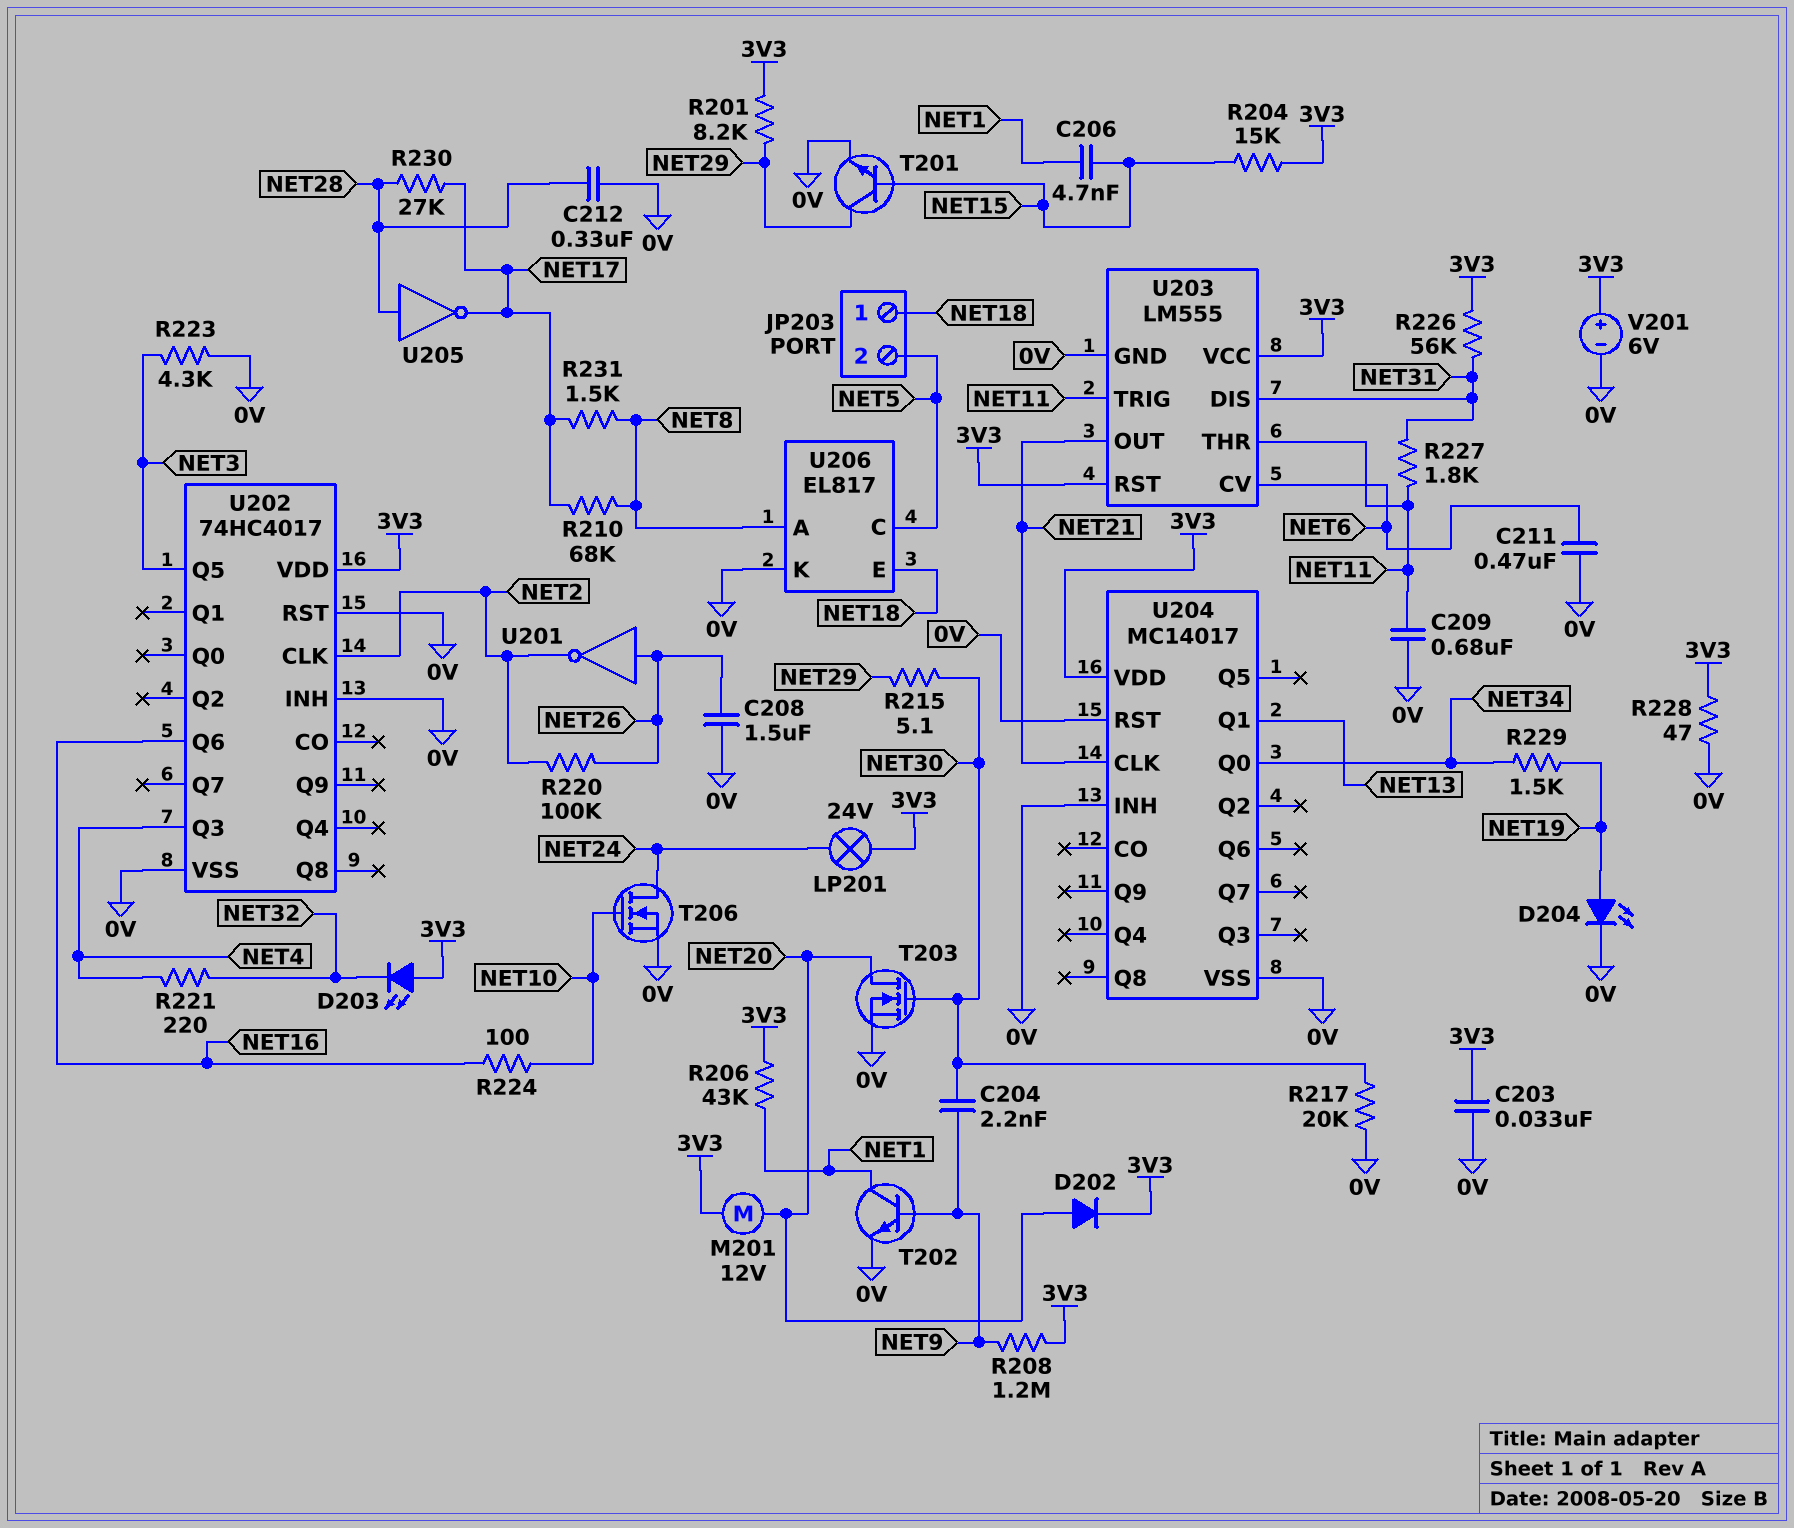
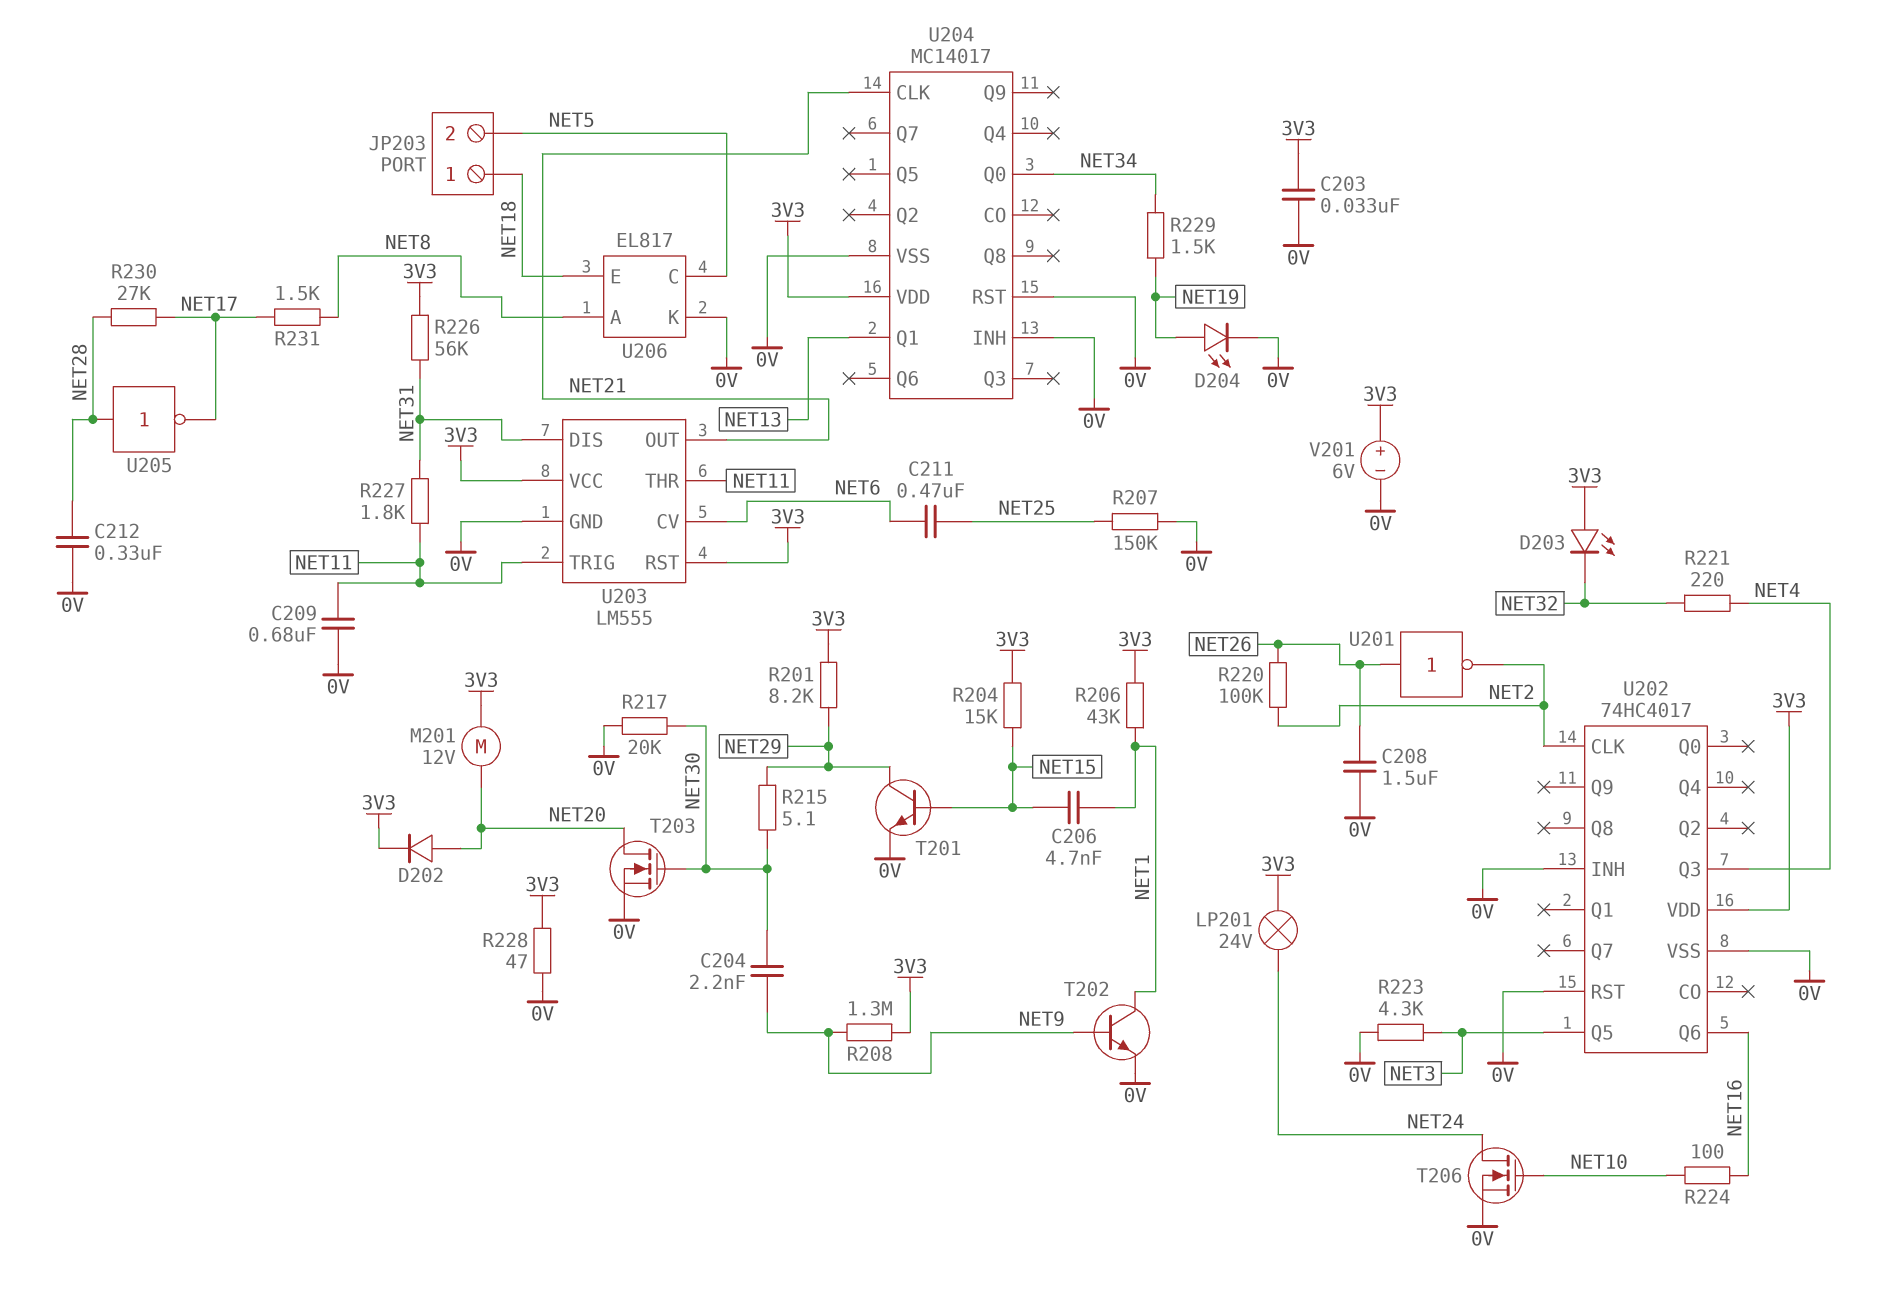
C211: 470nF (0V, NET6) -> 470nF (NET6, NET25)
R207: none -> 150k (0V, NET25)
R208: 1.2M (3V3, NET9) -> 1.3M (3V3, NET9)
R210: 68k (NET8, NET17) -> none

